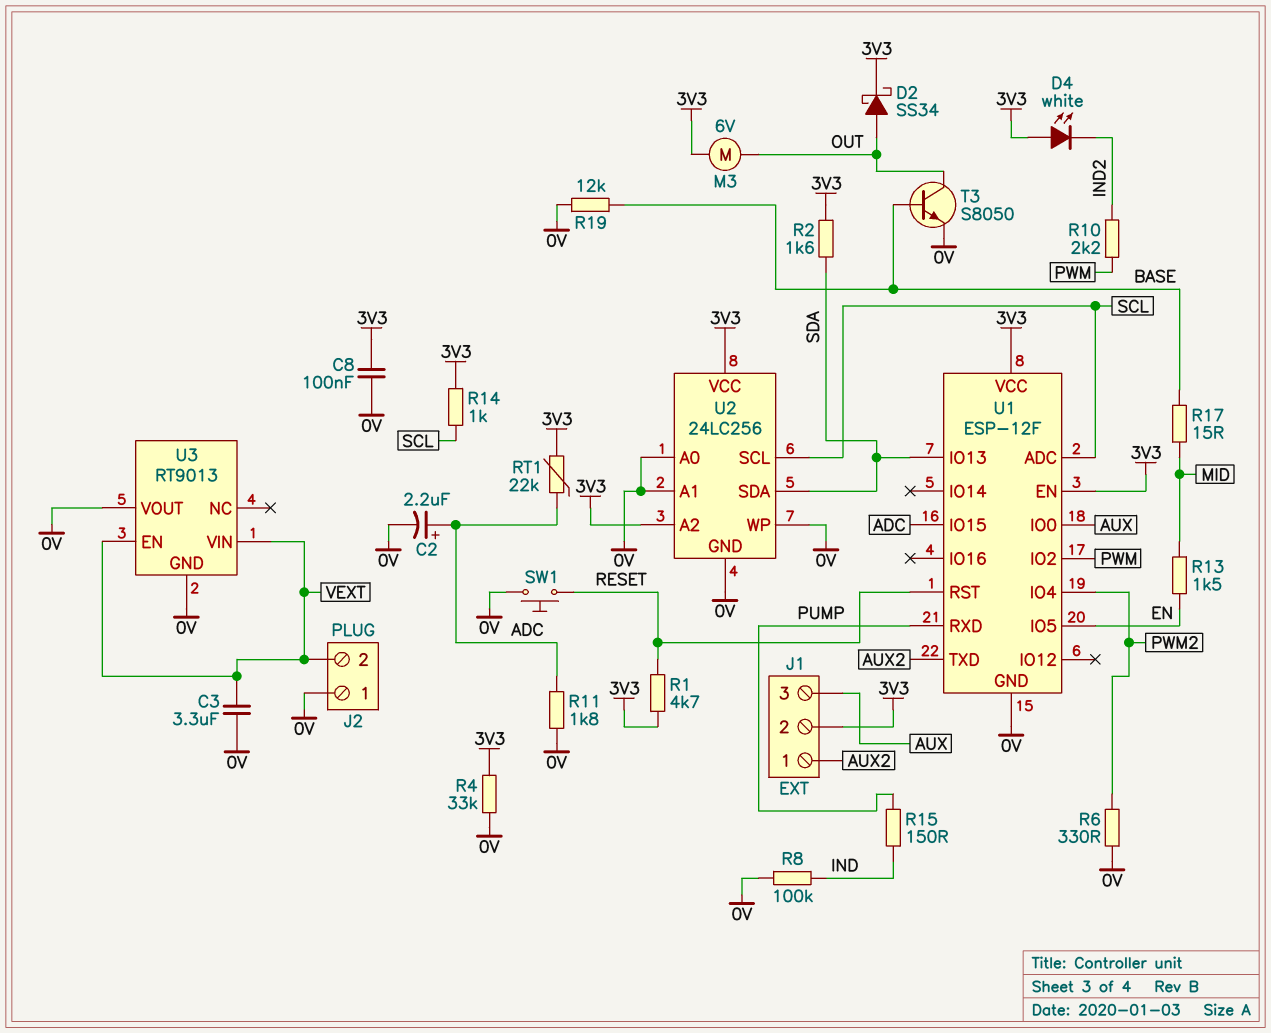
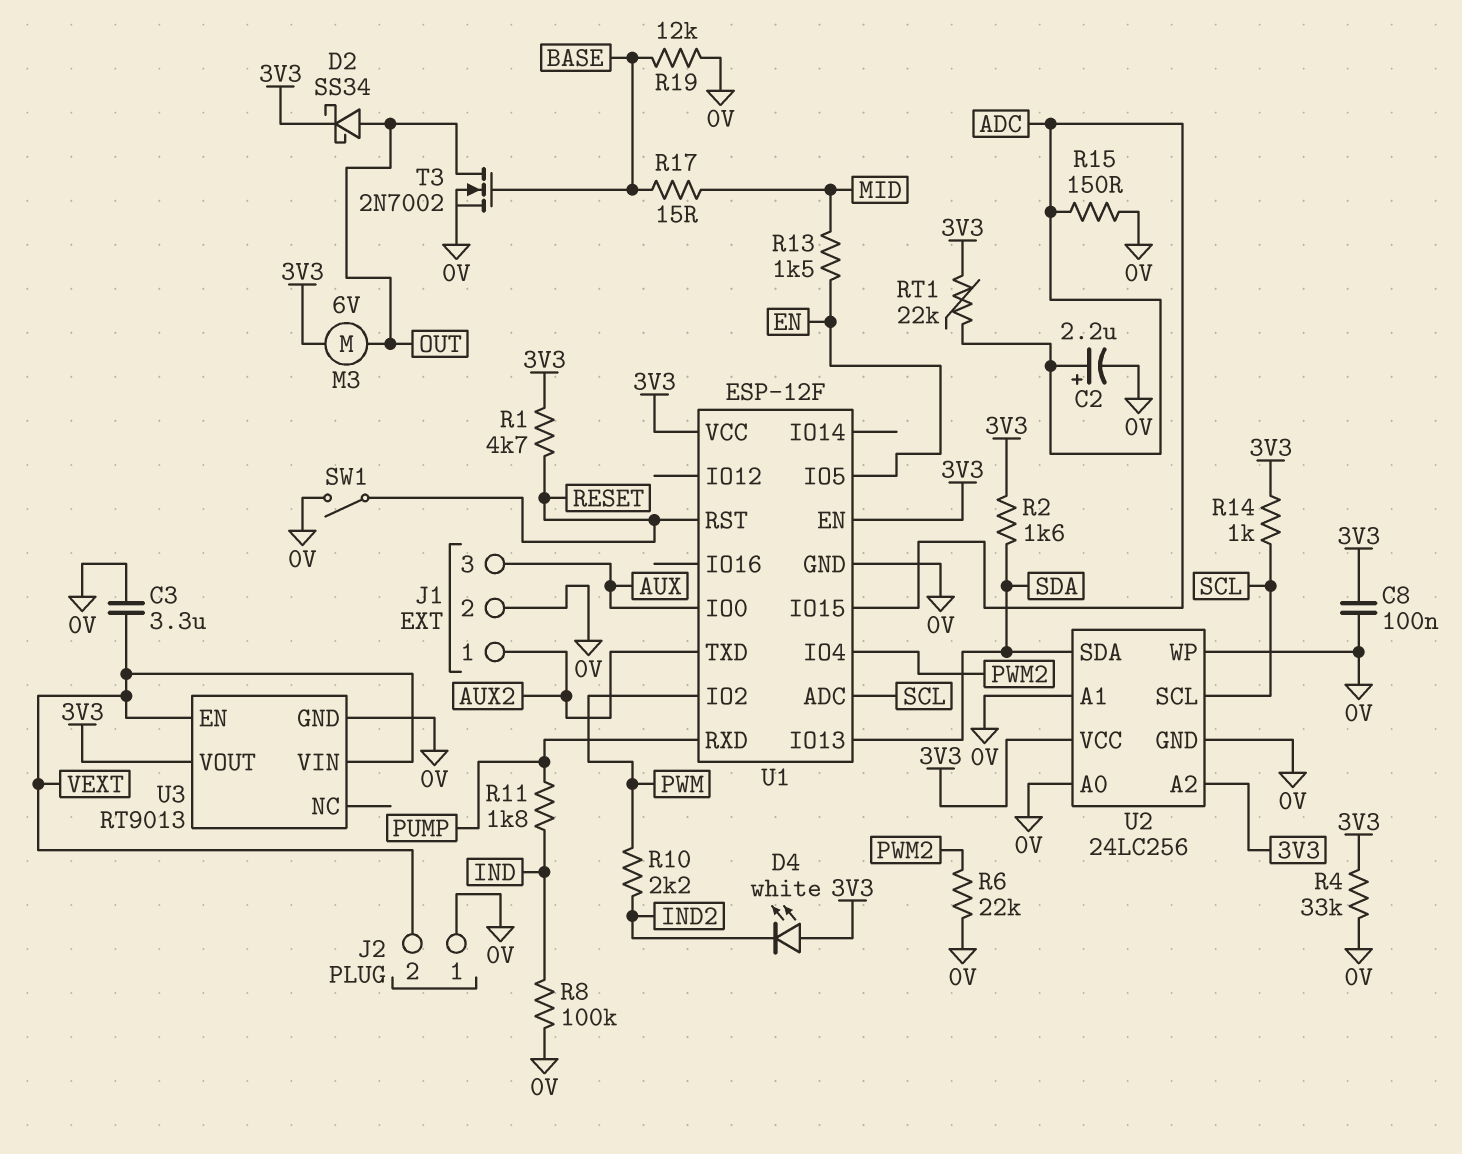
J1 pin 2: 3V3 -> 0V
R6: 330 (0V, PWM2) -> 22k (0V, PWM2)
R11: 1.8k (0V, ADC) -> 1.8k (IND, PUMP)
R15: 150 (IND, PUMP) -> 150 (0V, ADC)
SW1: button (0V, RESET) -> switch (0V, RESET)
T3: NPN S8050 (B BASE, C OUT, E 0V) -> NMOS 2N7002 (G BASE, D OUT, S 0V)
U3 pin VOUT: 0V -> 3V3

